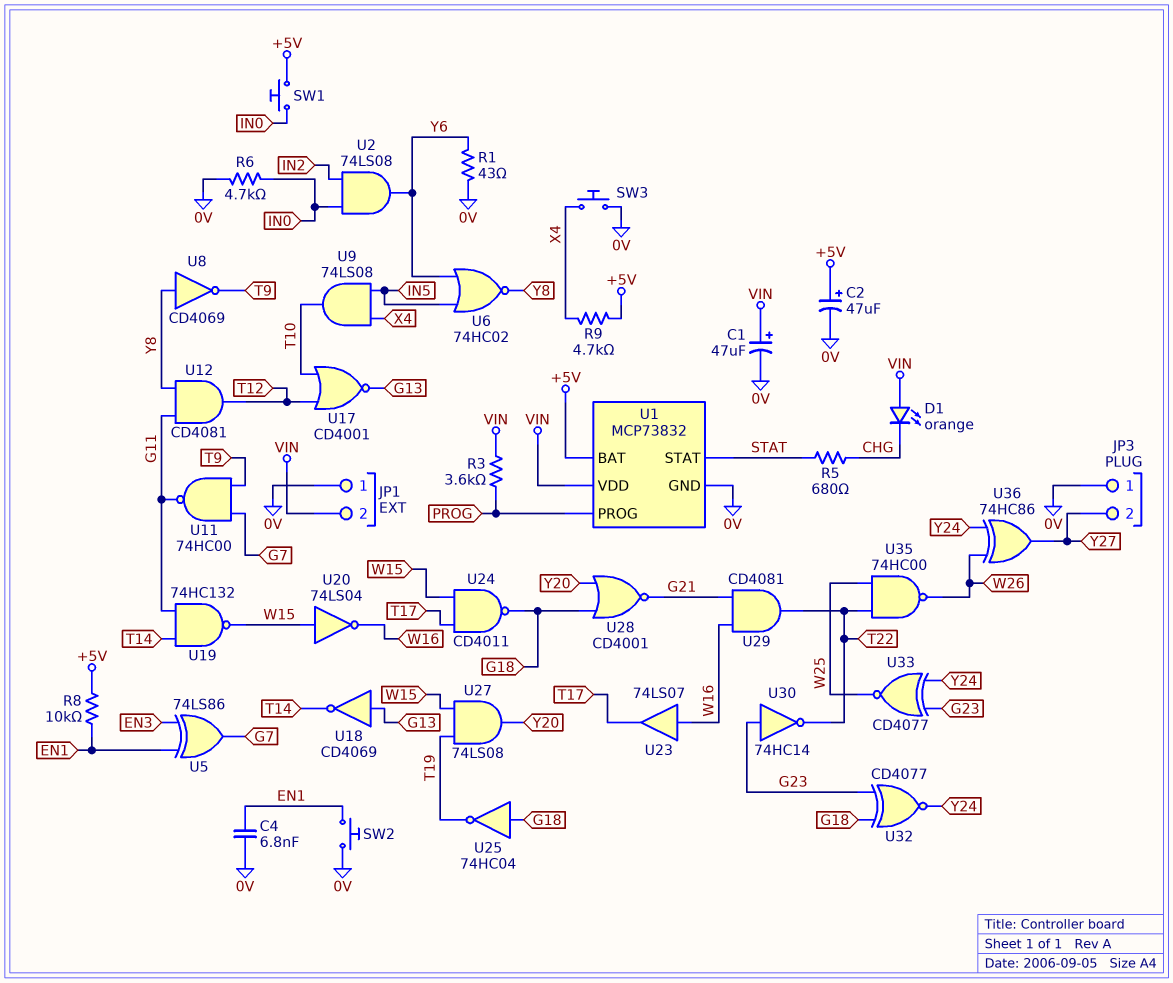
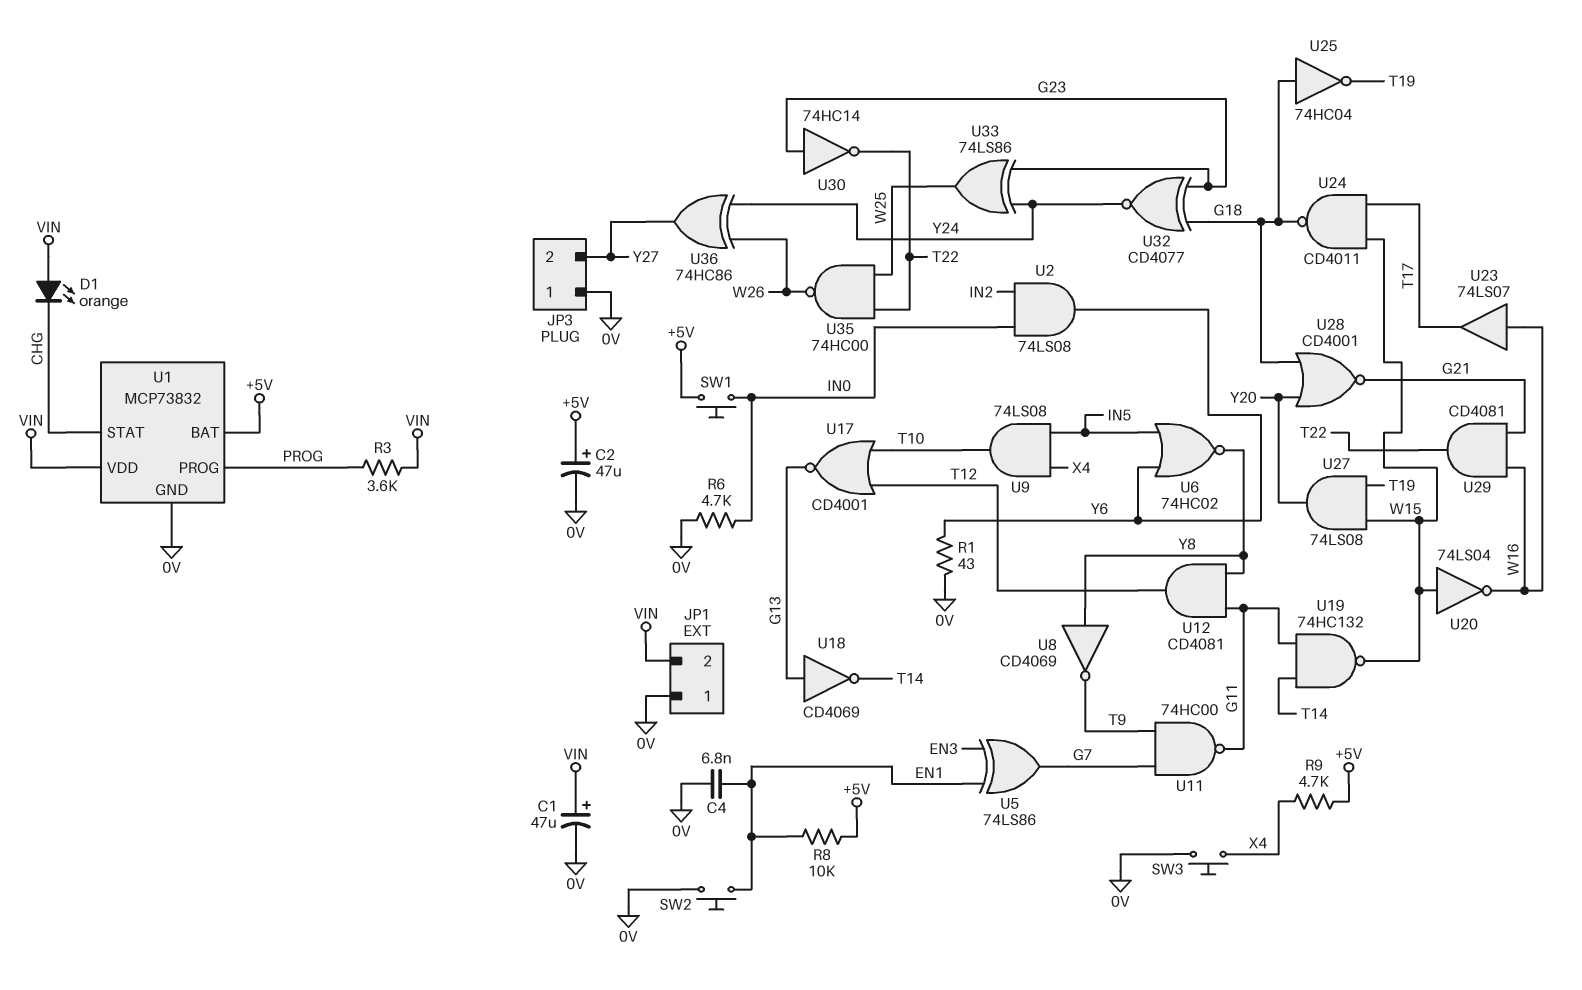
R5: 680 (CHG, STAT) -> none
U1 pin STAT: STAT -> CHG
U33: XNOR CD4077 (in G23, in Y24, out W25) -> XOR 74LS86 (in G23, in Y24, out W25)

